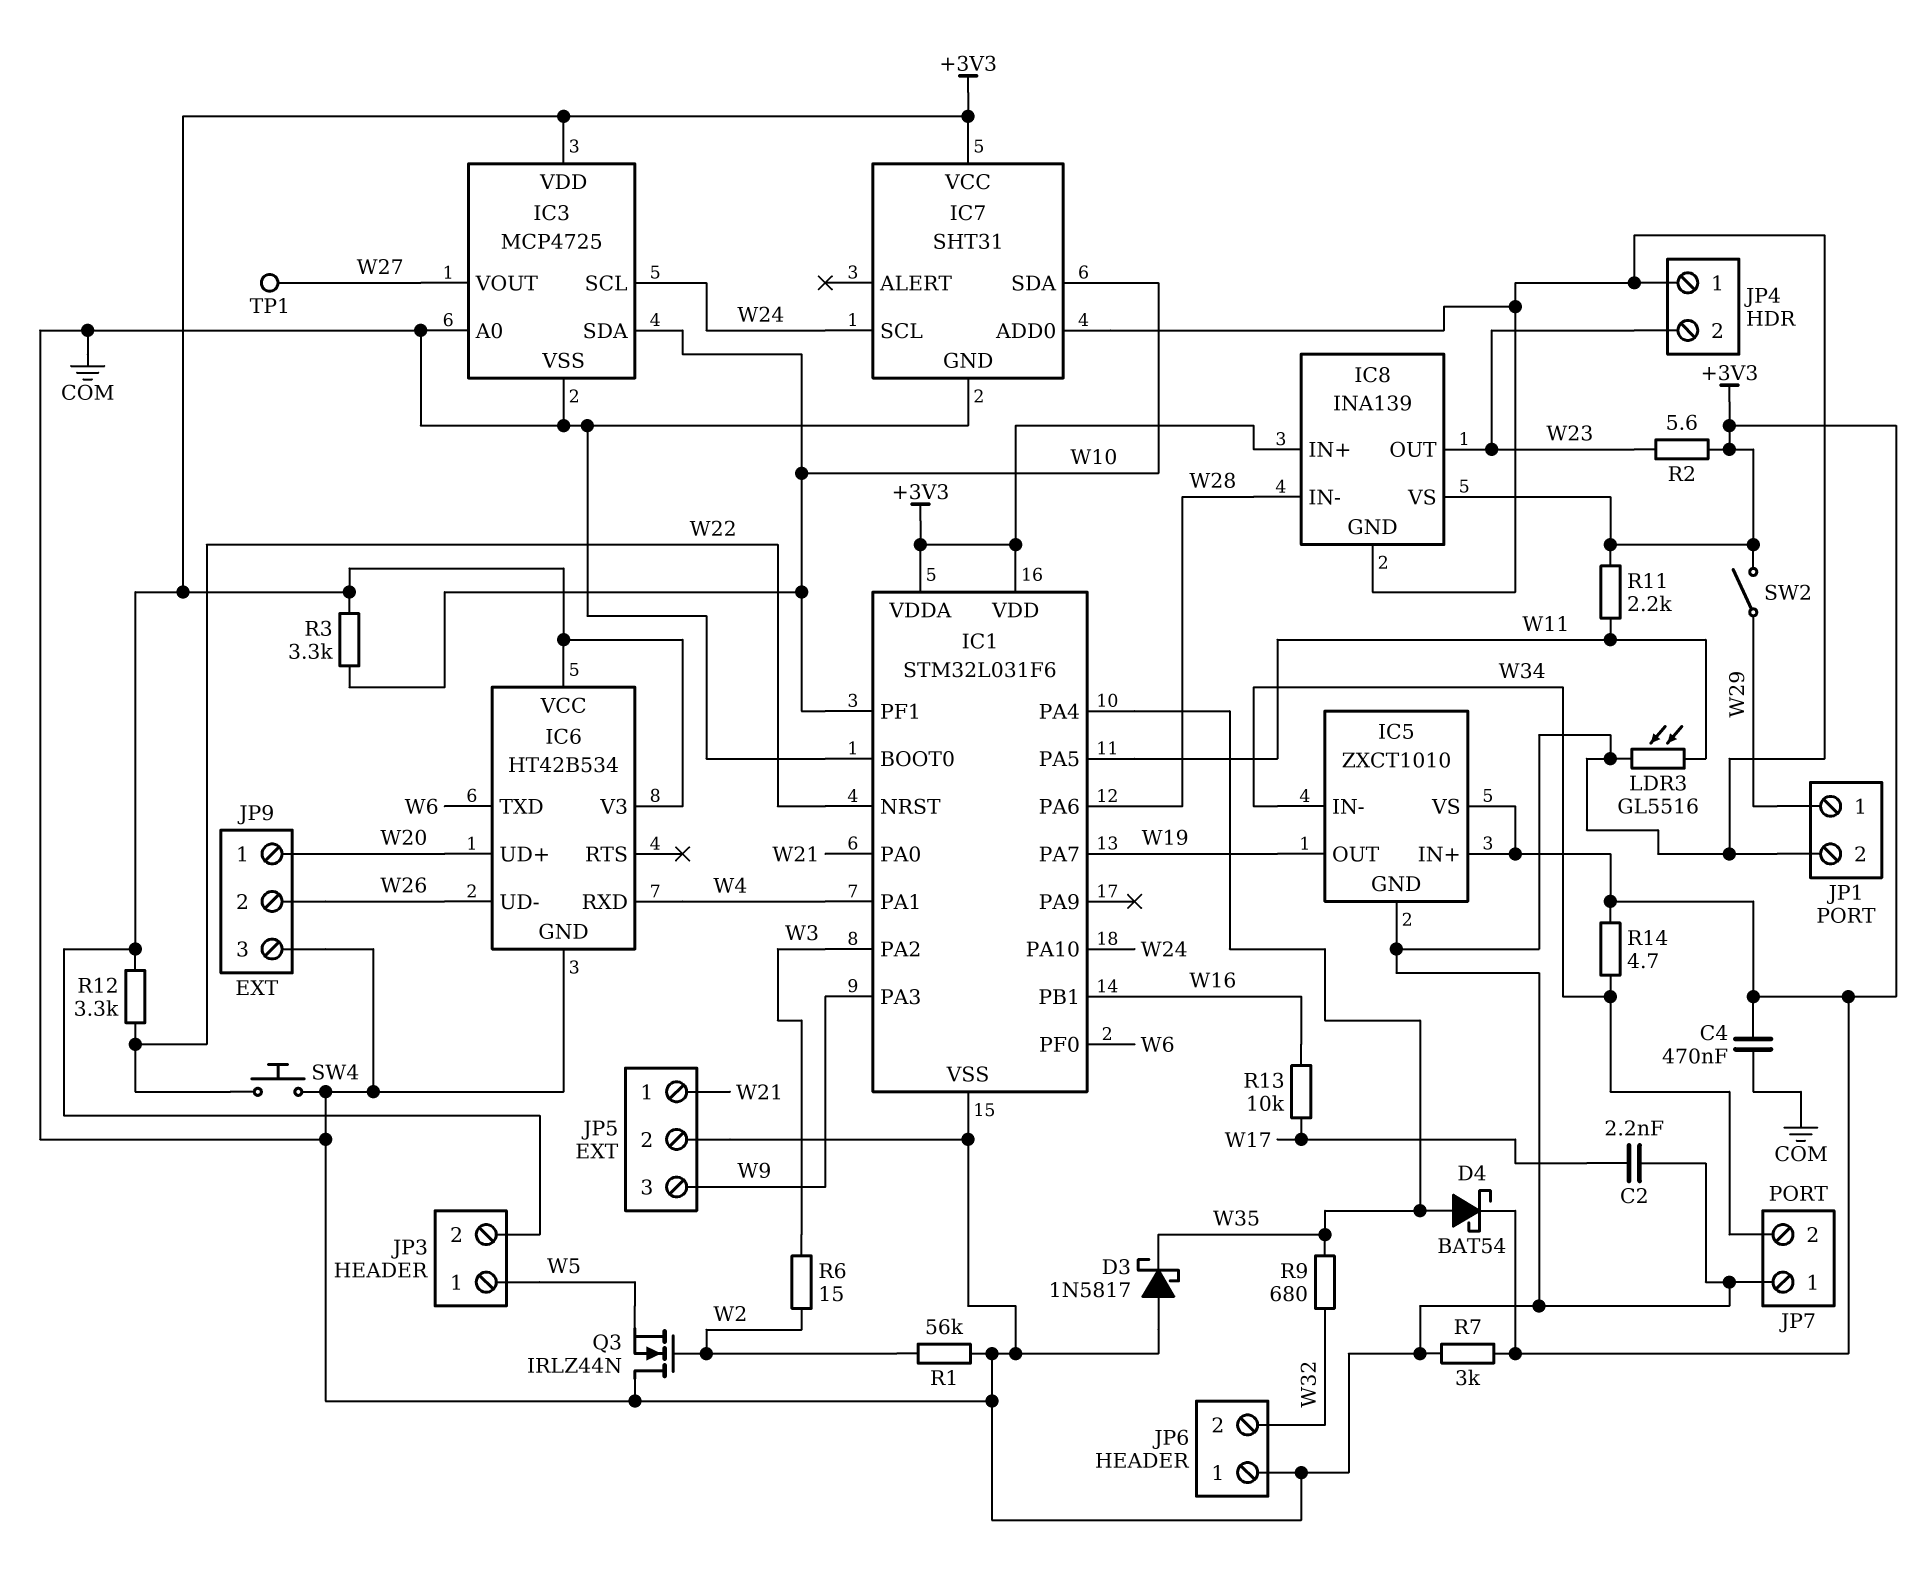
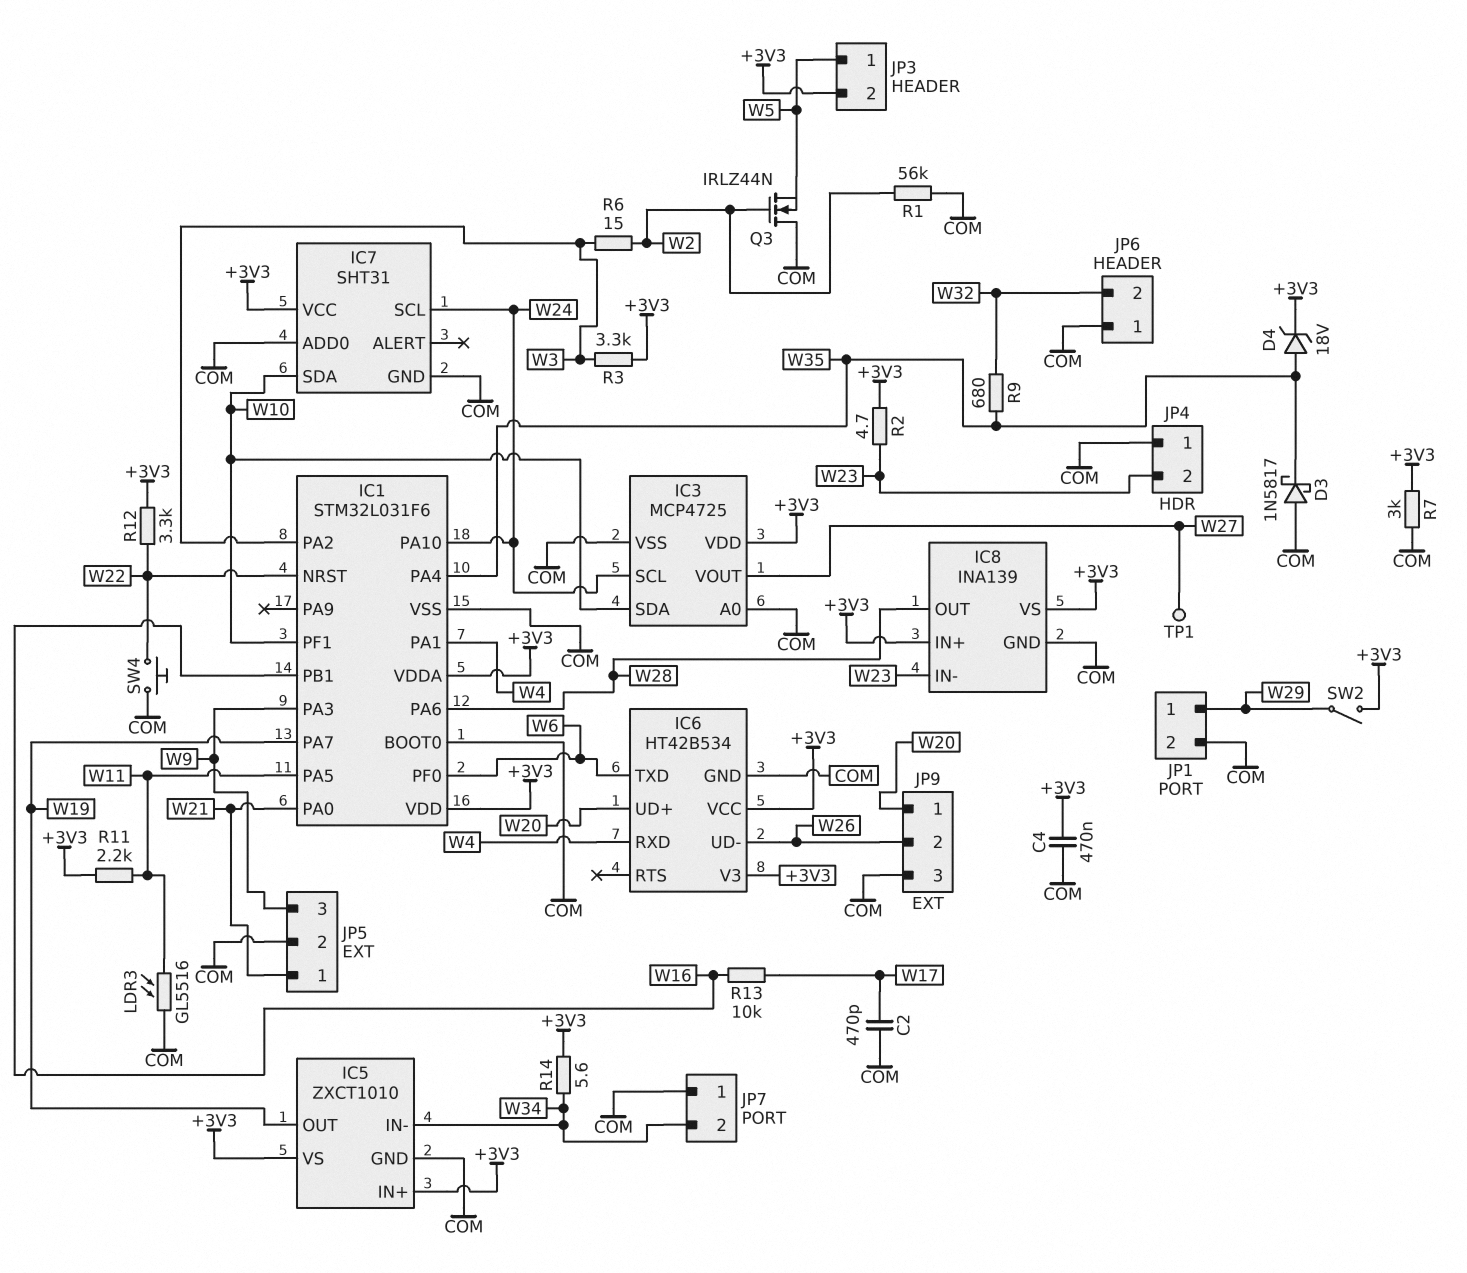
C2: 2.2nF (COM, W17) -> 470pF (COM, W17)
D4: schottky BAT54 (A W35, K +3V3) -> zener 18V (A W35, K +3V3)
IC8 pin IN-: W28 -> W23
IC8 pin OUT: W23 -> W28
R2: 5.6 (+3V3, W23) -> 4.7 (+3V3, W23)
R3: 3.3k (+3V3, W10) -> 3.3k (+3V3, W3)
R14: 4.7 (+3V3, W34) -> 5.6 (+3V3, W34)

